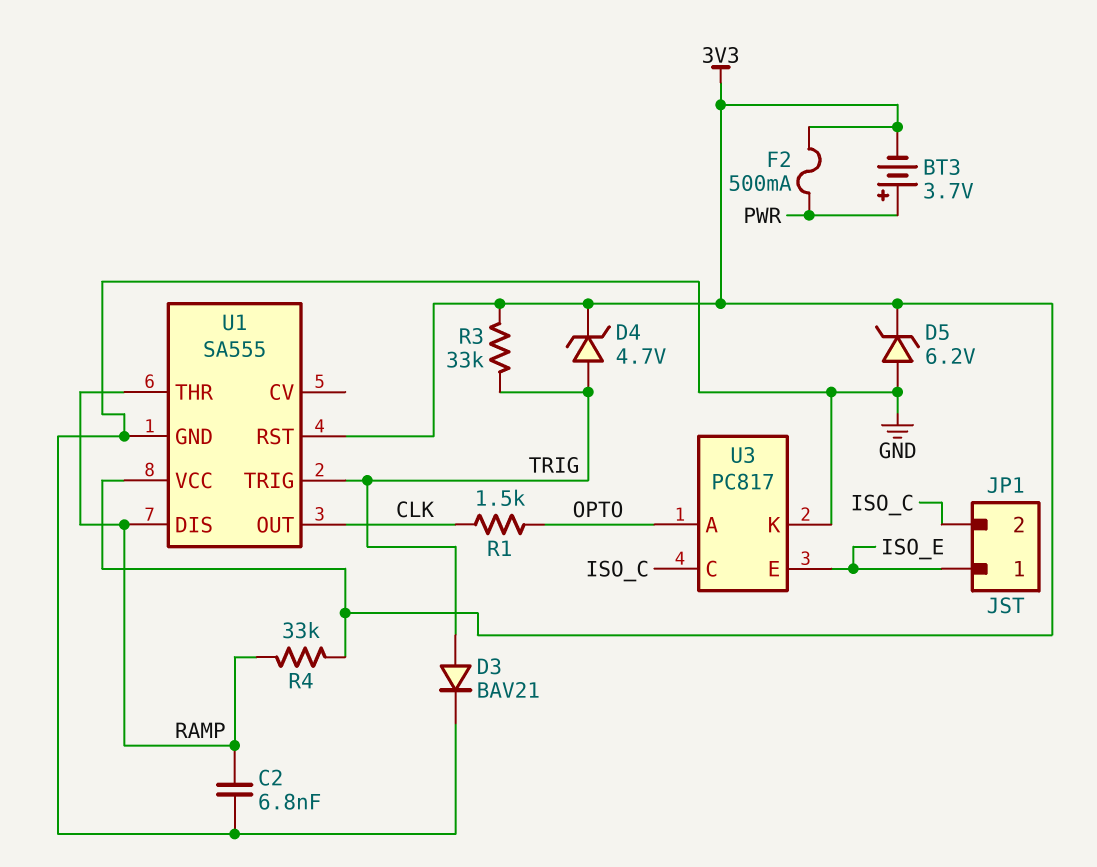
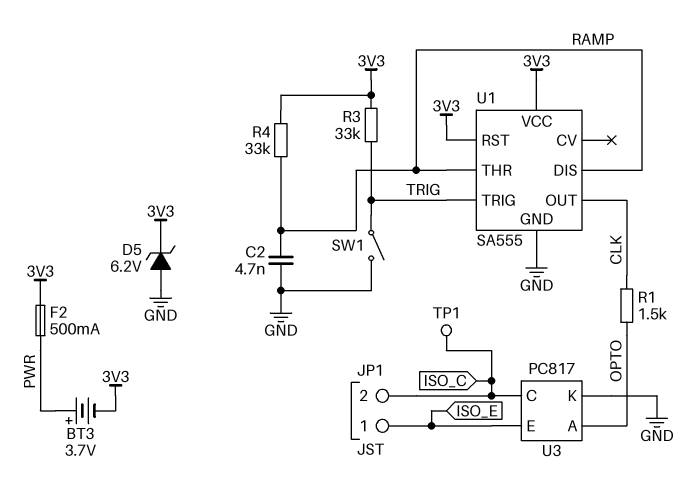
C2: 6.8nF (GND, RAMP) -> 4.7nF (GND, RAMP)
D3: diode BAV21 (A TRIG, K GND) -> none
D4: zener 4.7V (A TRIG, K 3V3) -> none
SW1: none -> switch (GND, TRIG)
TP1: none -> test point (ISO_C)

